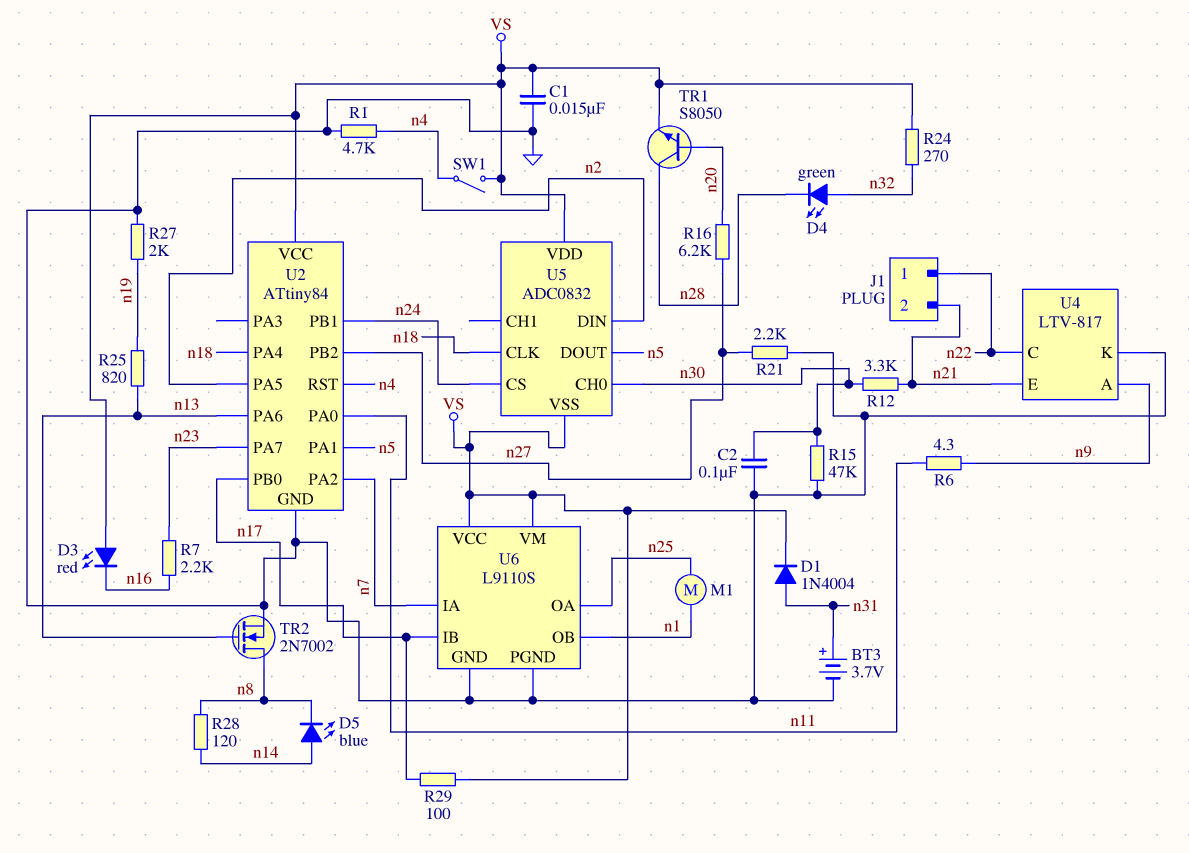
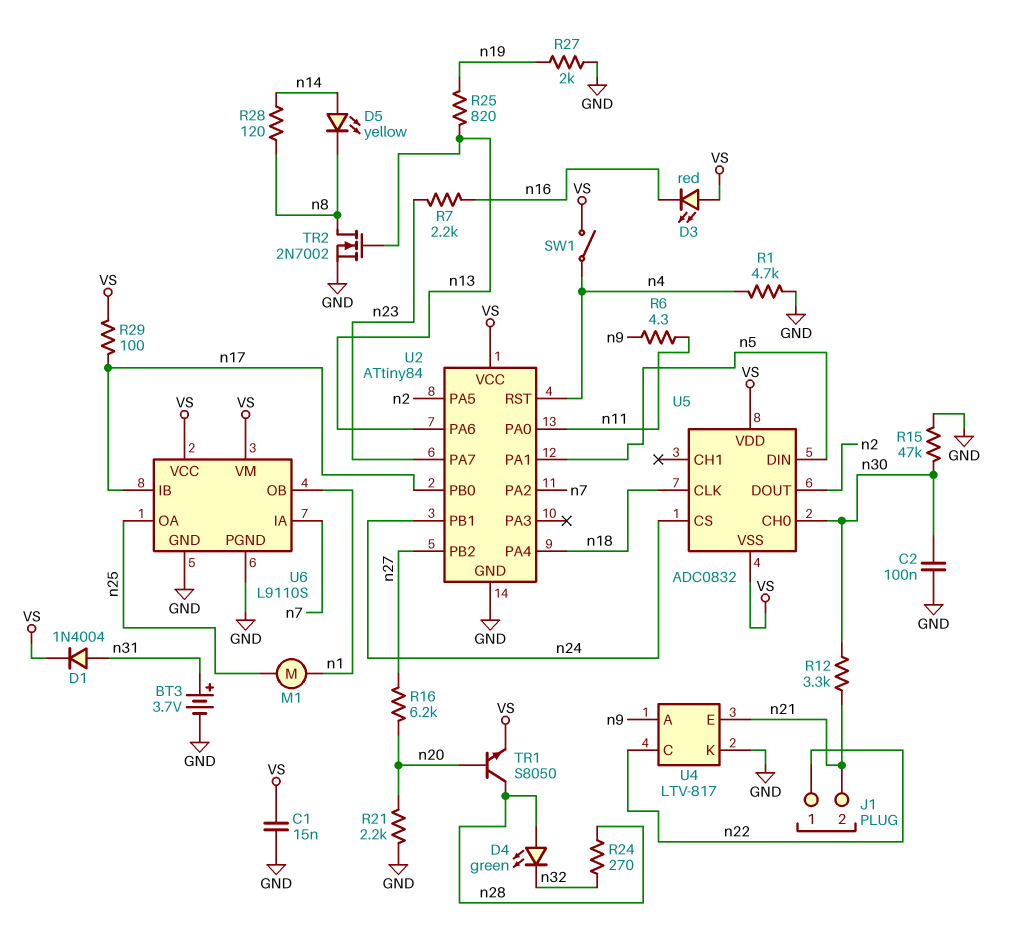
D4: LED green (A n32, K n28) -> LED green (A n28, K n32)
D5: LED blue (A n14, K n8) -> LED yellow (A n14, K n8)
R21: 2.2k (GND, n27) -> 2.2k (GND, n20)
R24: 270 (VS, n32) -> 270 (n28, n32)
U5 pin DIN: n2 -> n5
U5 pin DOUT: n5 -> n2

